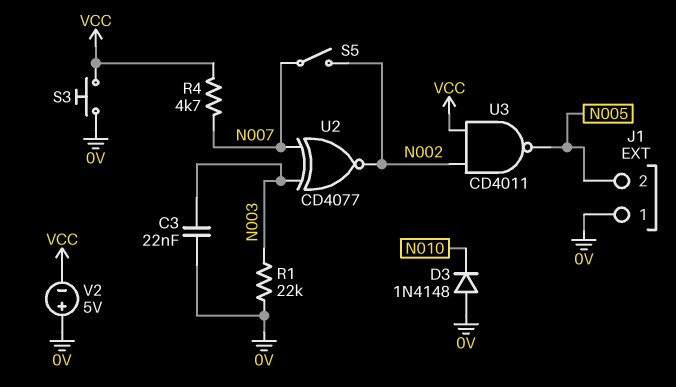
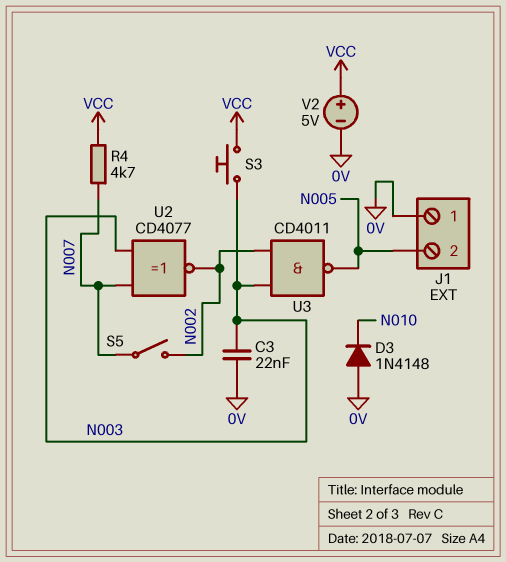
R1: 22k (0V, N003) -> none
S3: button (0V, VCC) -> button (N003, VCC)
U3: NAND CD4011 (in N002, in VCC, out N005) -> NAND CD4011 (in N002, in N003, out N005)
V2: 5V (plus 0V, minus VCC) -> 5V (plus VCC, minus 0V)

